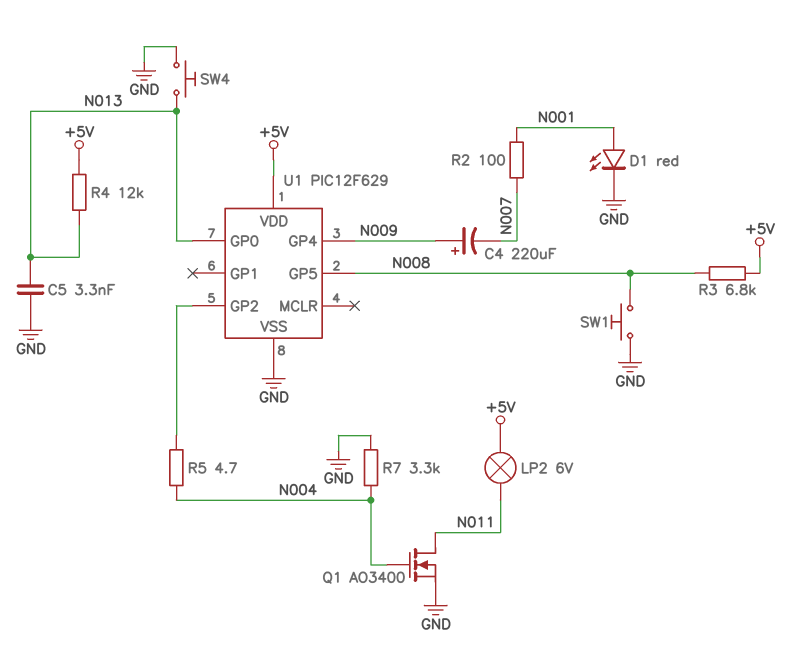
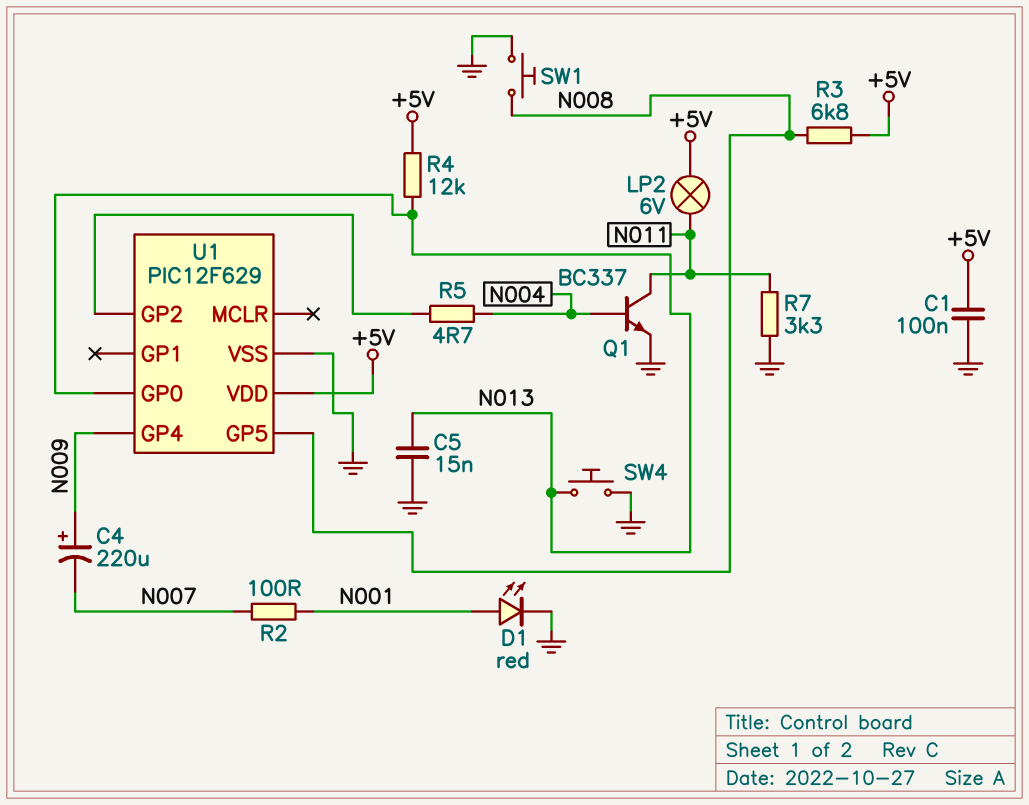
C1: none -> 100nF (+5V, GND)
C5: 3.3nF (GND, N013) -> 15nF (GND, N013)
Q1: NMOS AO3400 (G N004, D N011, S GND) -> NPN BC337 (B N004, C N011, E GND)
R7: 3.3k (GND, N004) -> 3.3k (GND, N011)

